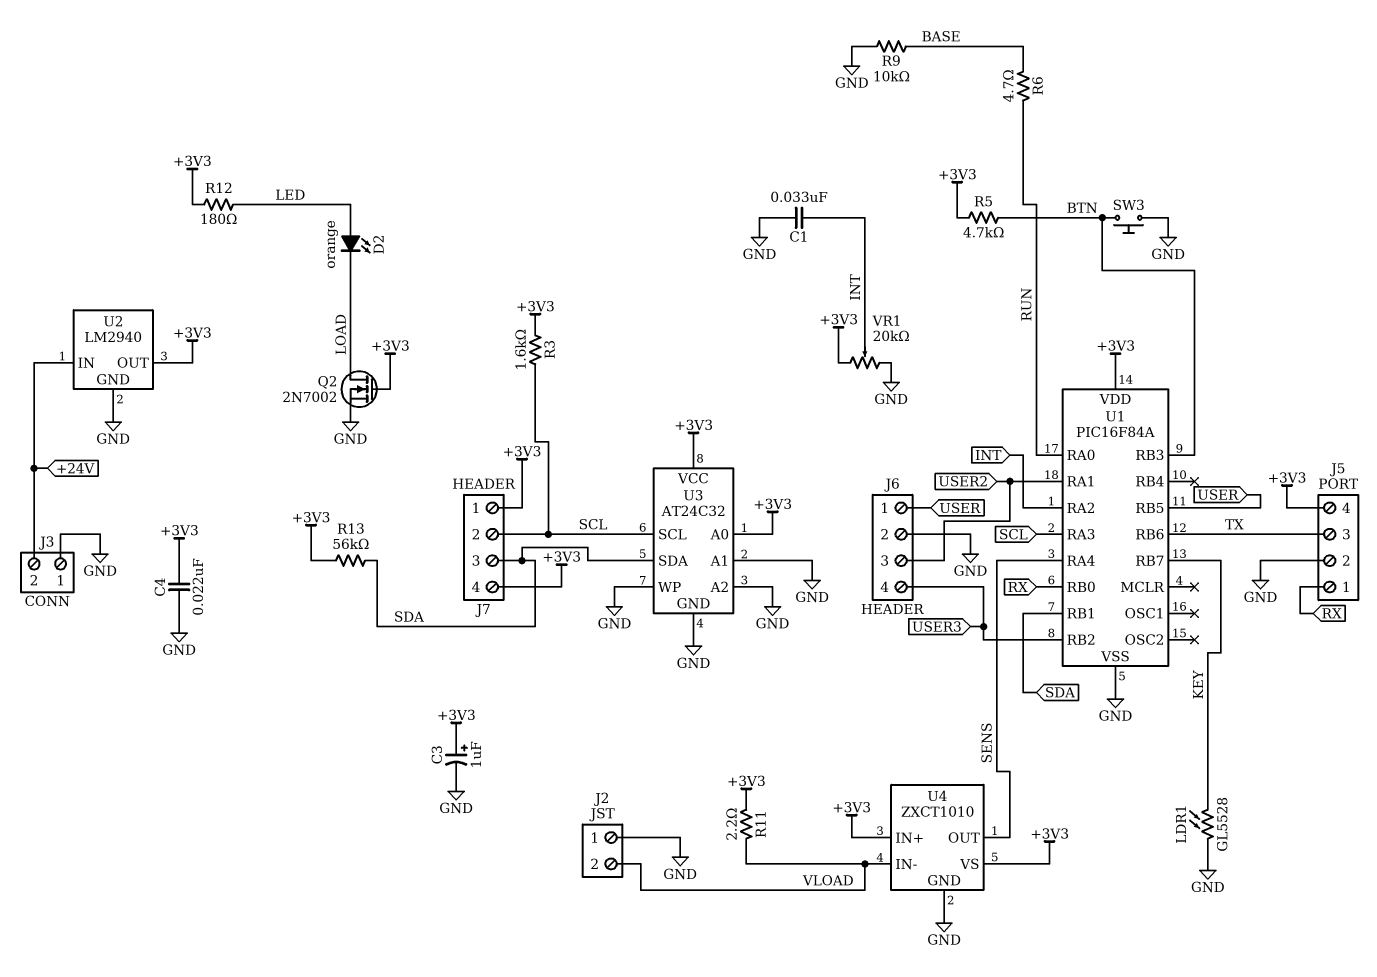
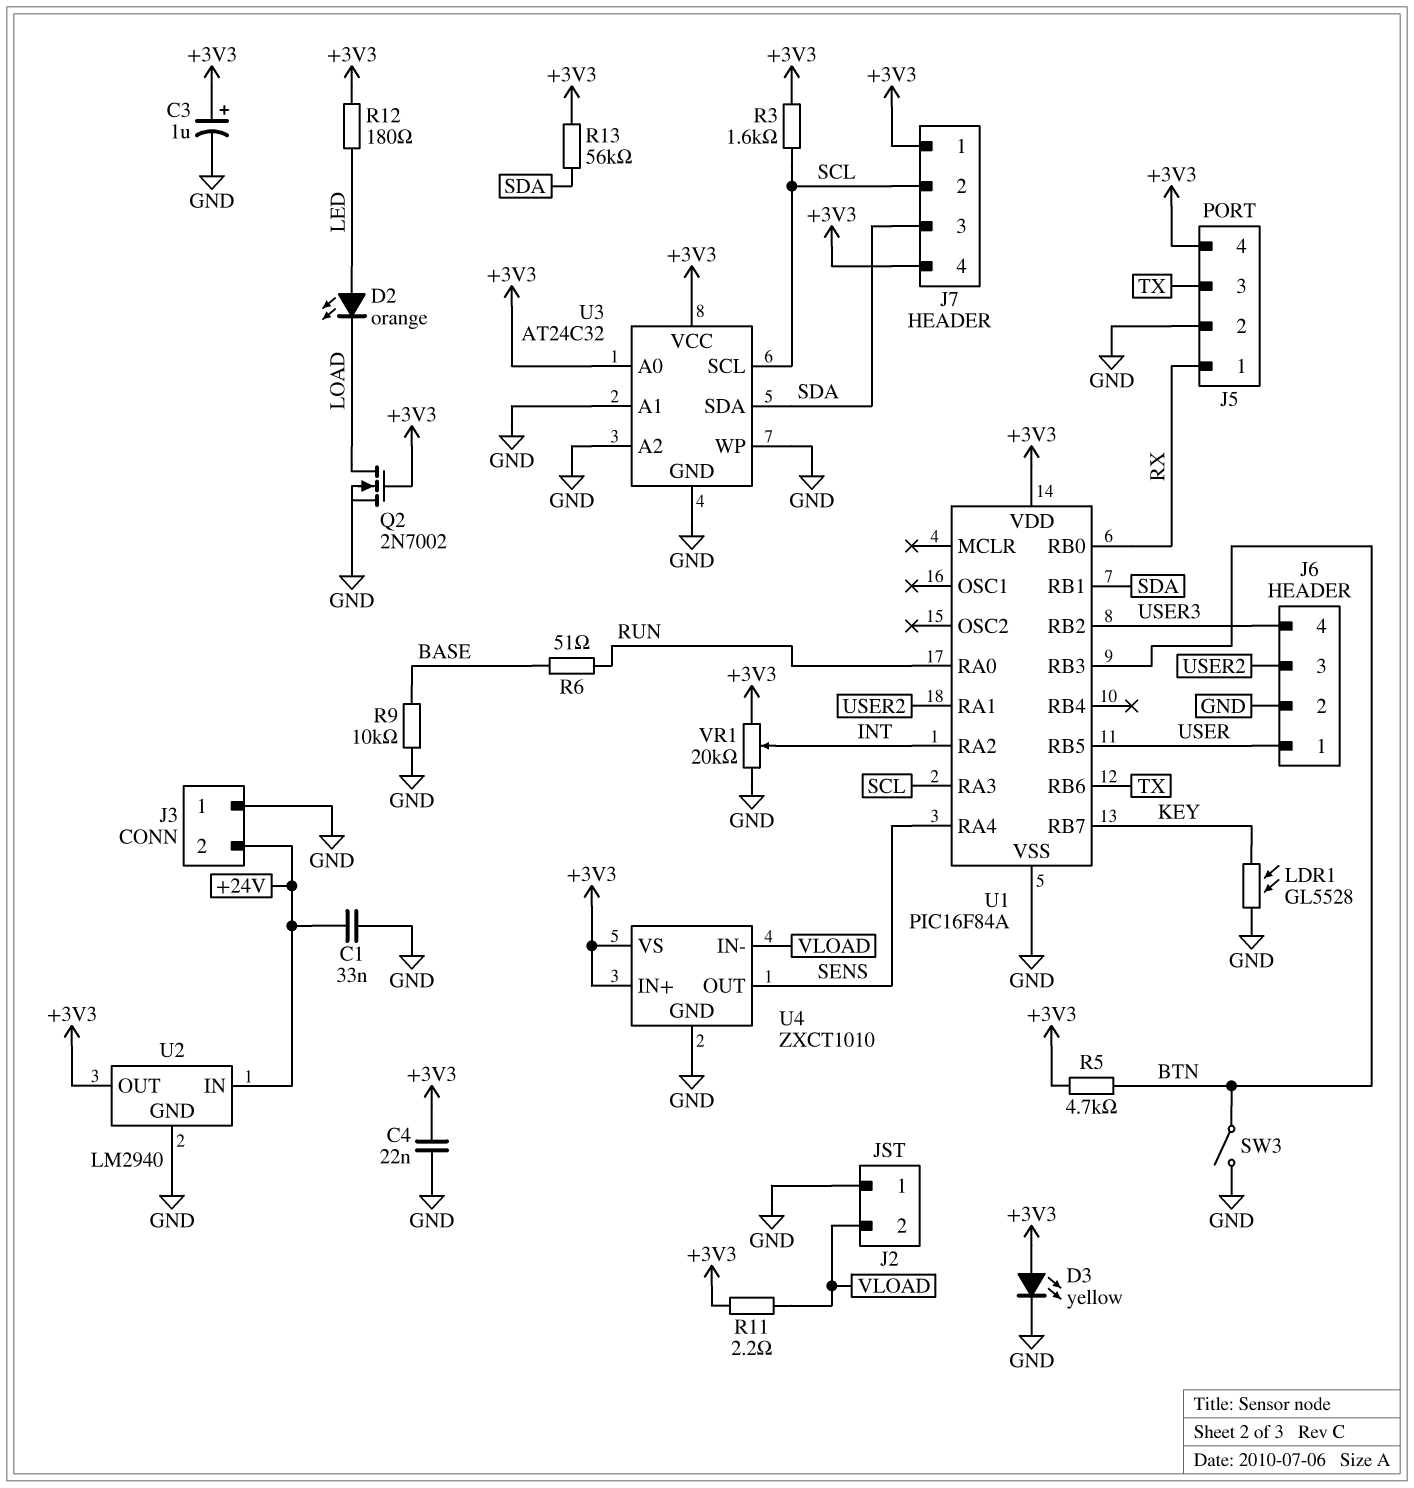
C1: 33nF (GND, INT) -> 33nF (+24V, GND)
D3: none -> LED yellow (A +3V3, K GND)
R6: 4.7 (BASE, RUN) -> 51 (BASE, RUN)
SW3: button (BTN, GND) -> switch (BTN, GND)

